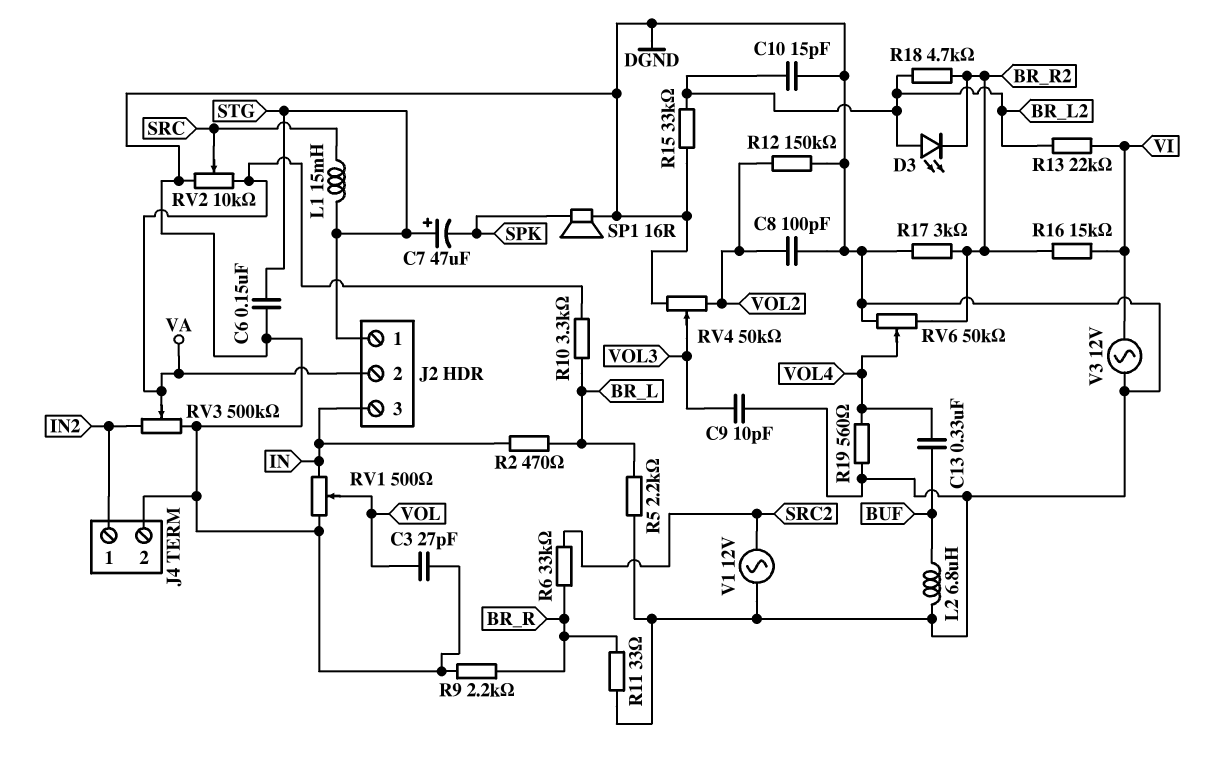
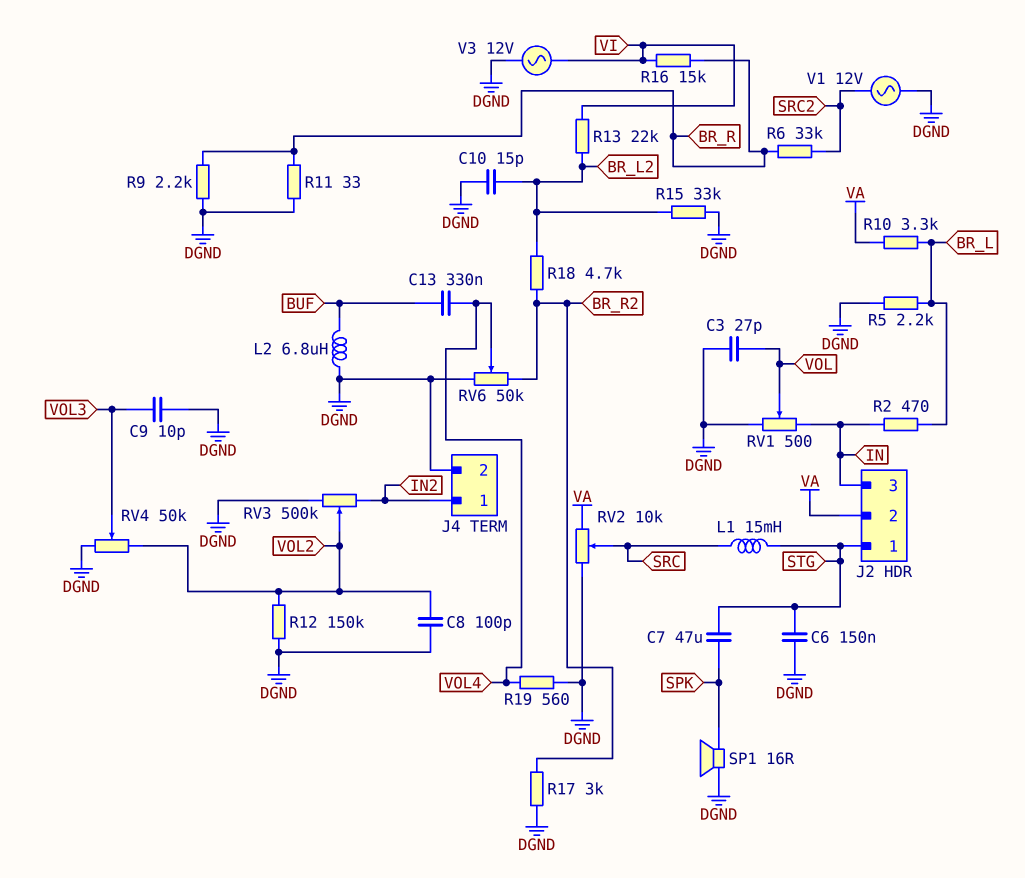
C7: 47uF (plus STG, minus SPK) -> 47uF (SPK, STG)
D3: LED (A BR_L2, K BR_R2) -> none
R16: 15k (BR_R2, VI) -> 15k (BR_R, VI)
RV3: 500k (DGND, IN2, wiper VA) -> 500k (DGND, IN2, wiper VOL2)

